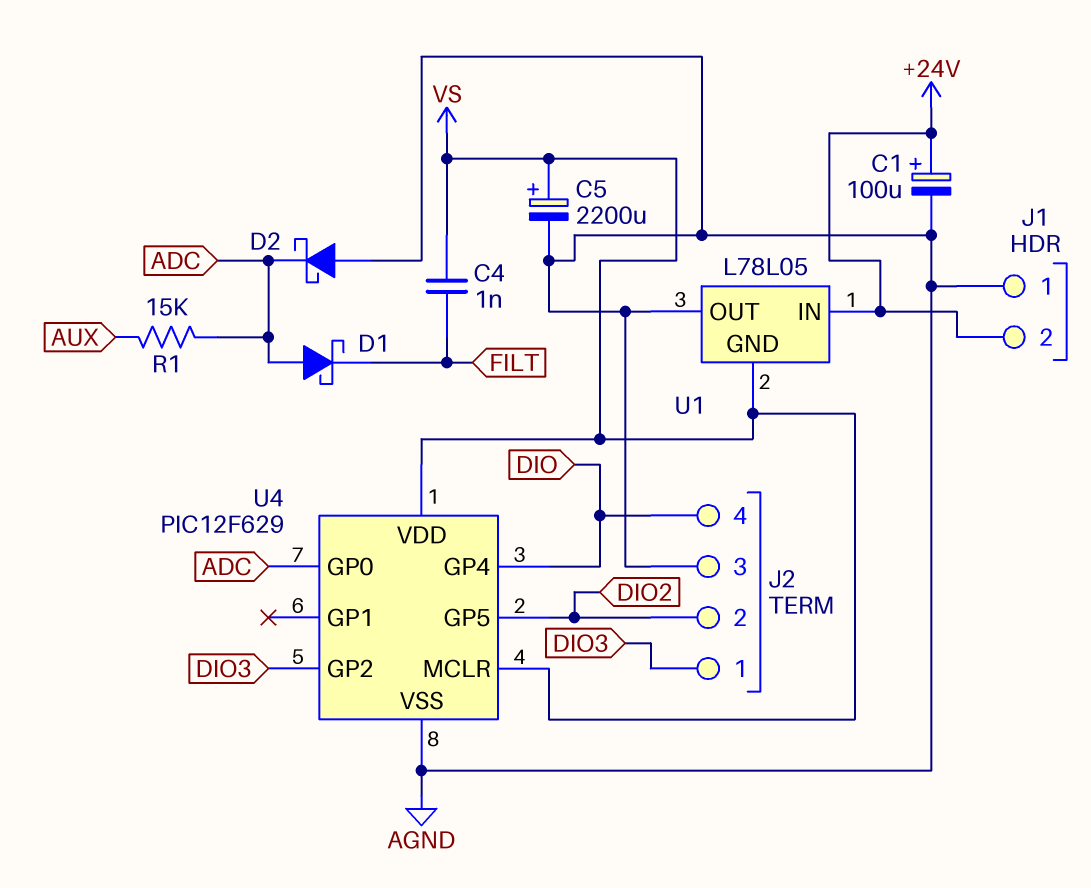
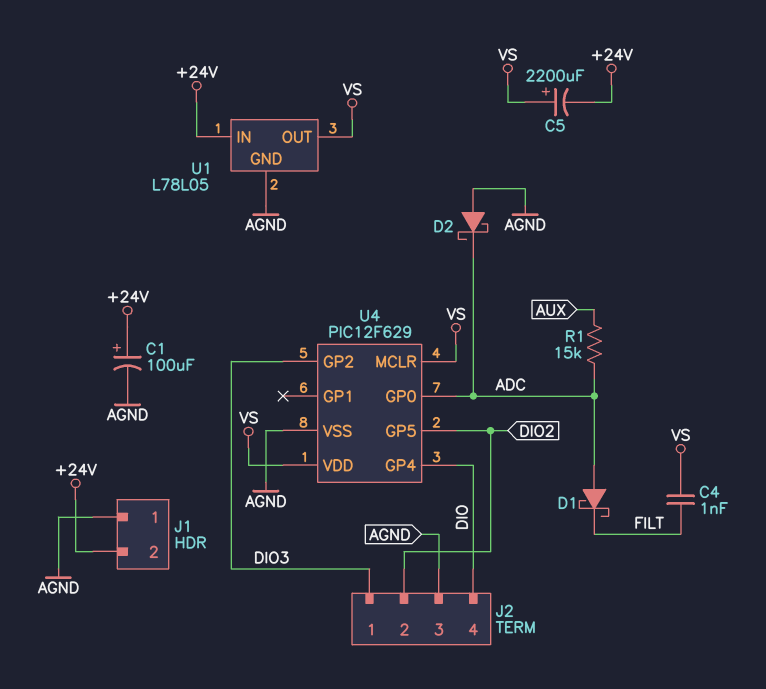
C5: 2200uF (plus VS, minus AGND) -> 2200uF (plus VS, minus +24V)
U1 pin GND: VS -> AGND
U1 pin OUT: AGND -> VS

